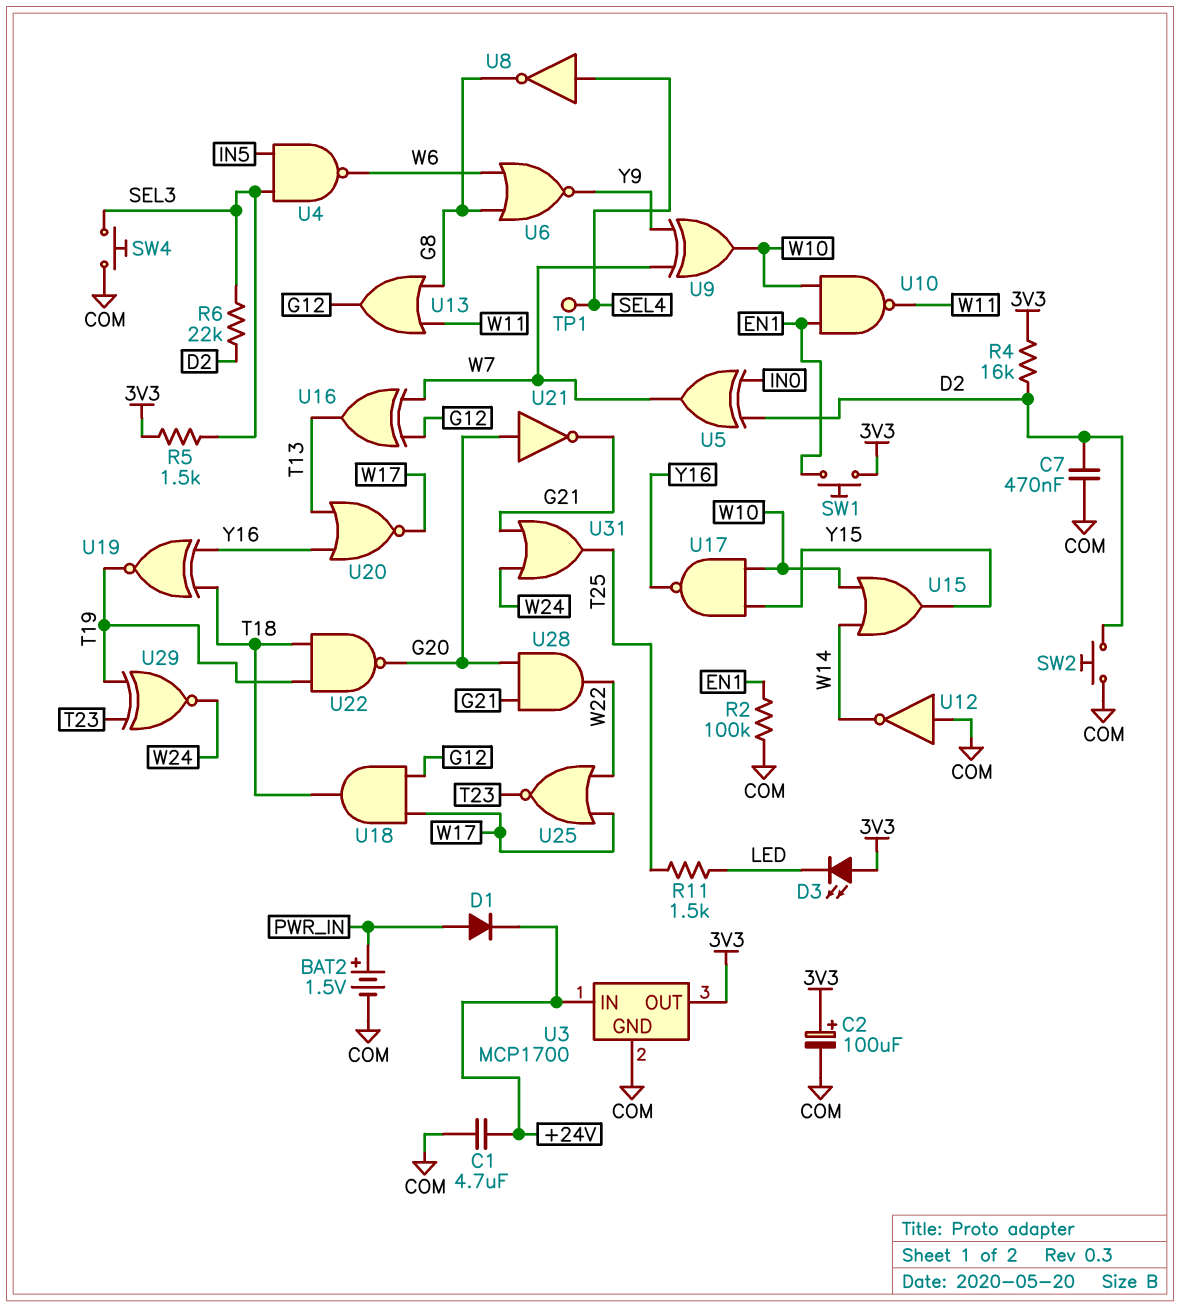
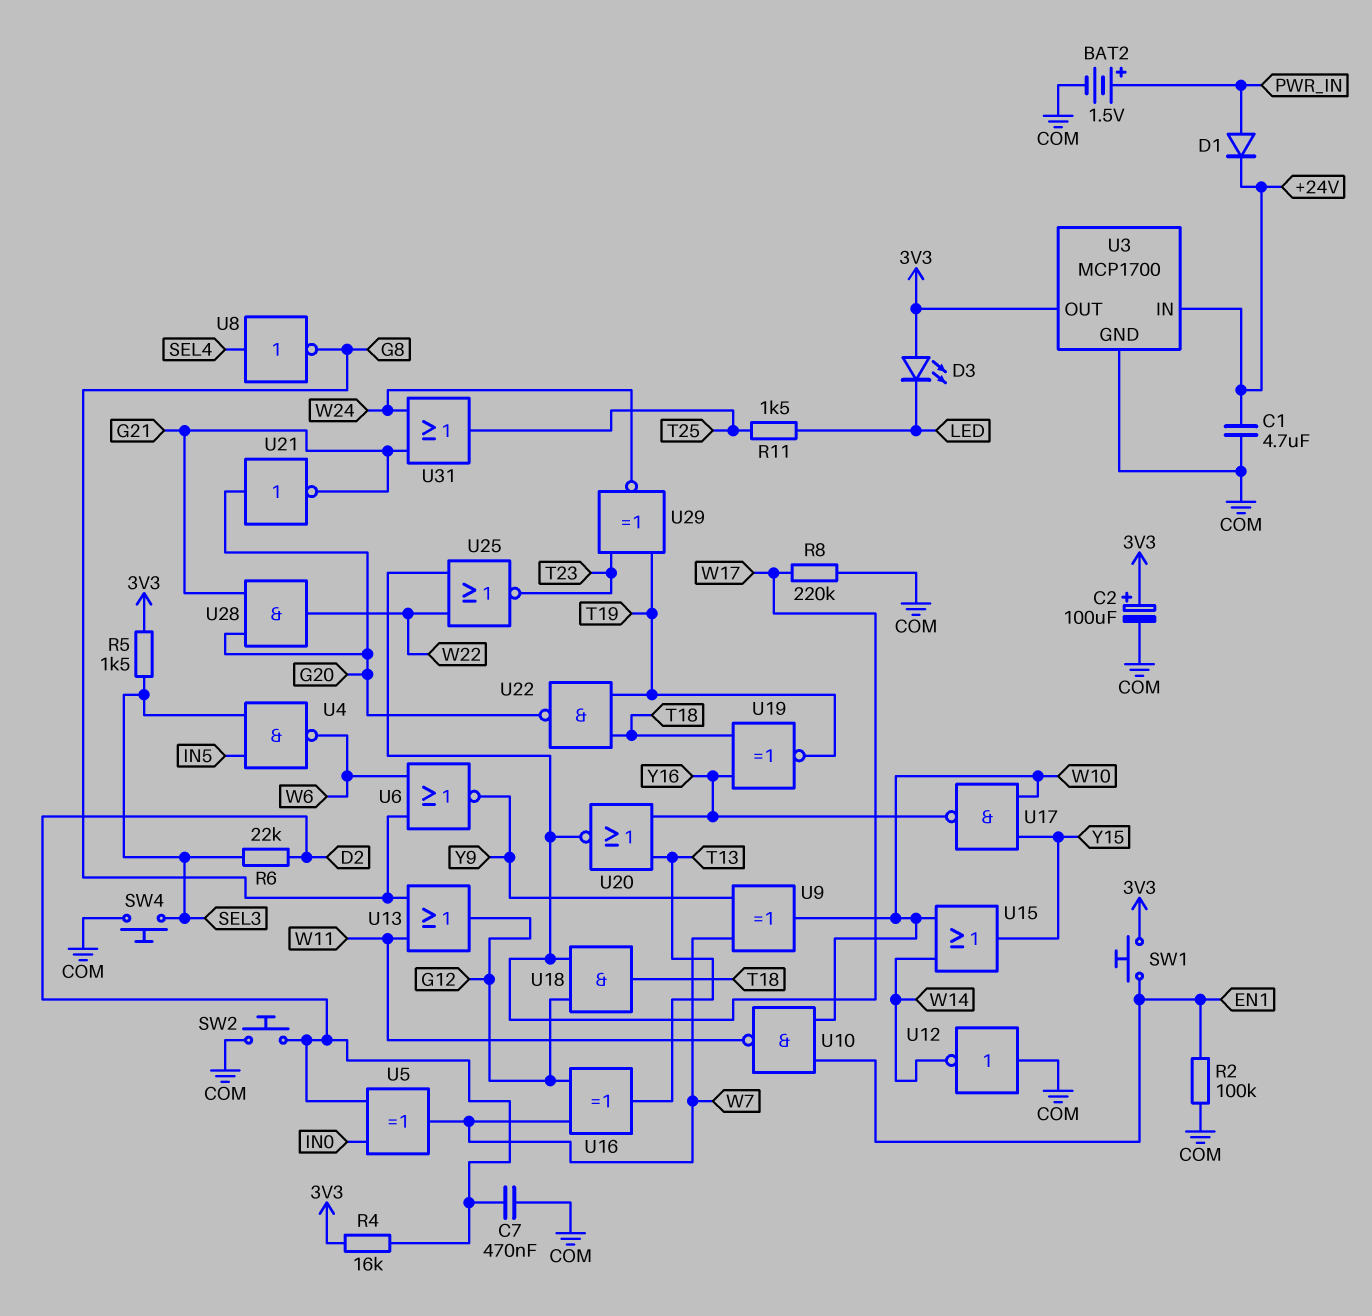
R8: none -> 220k (COM, W17)
TP1: test point (SEL4) -> none

